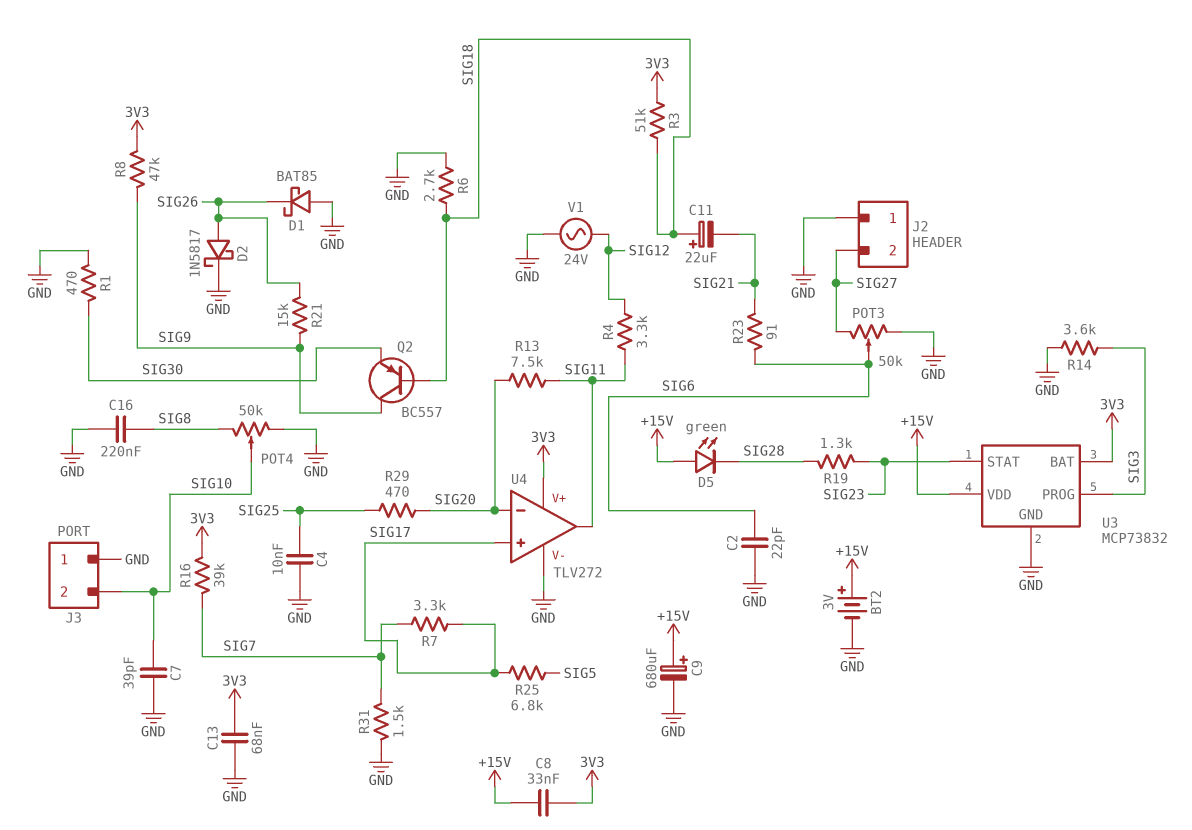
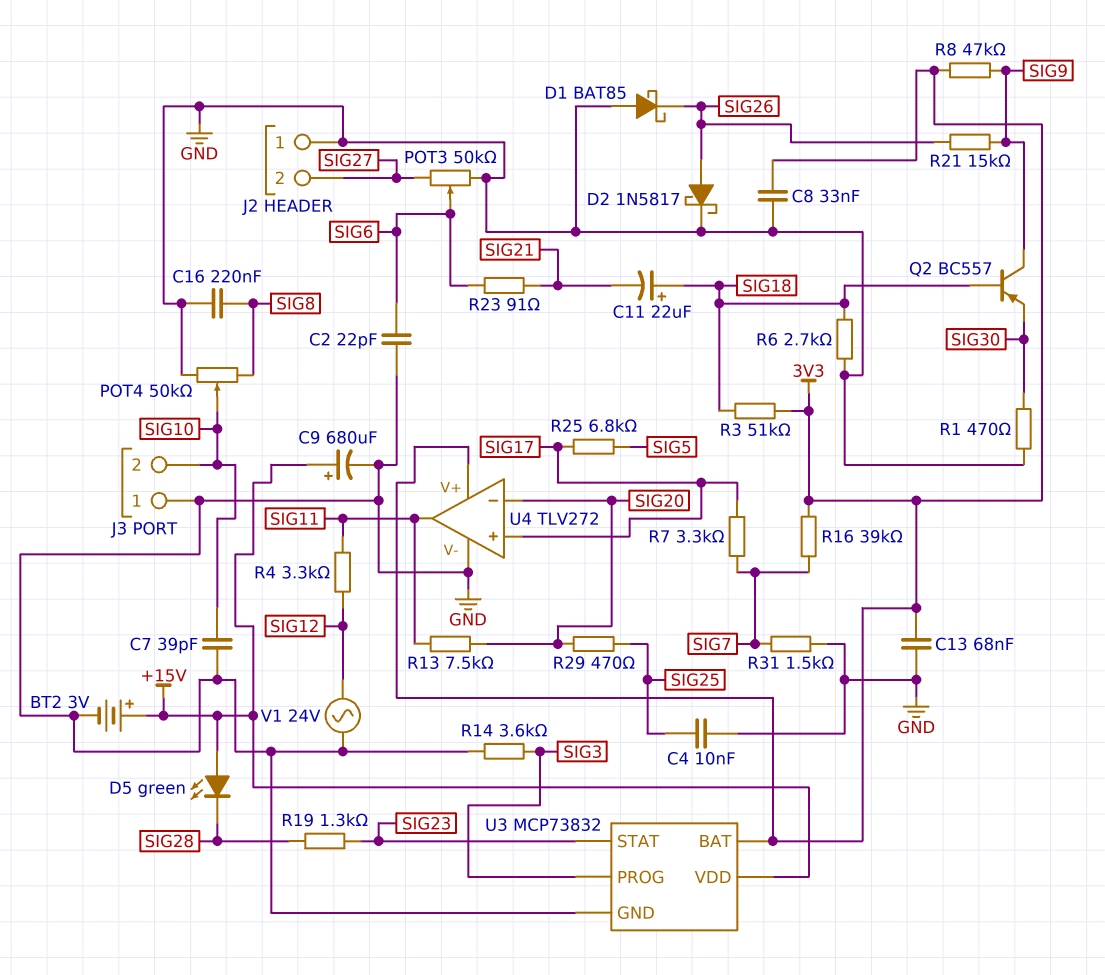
C8: 33nF (+15V, 3V3) -> 33nF (3V3, GND)

